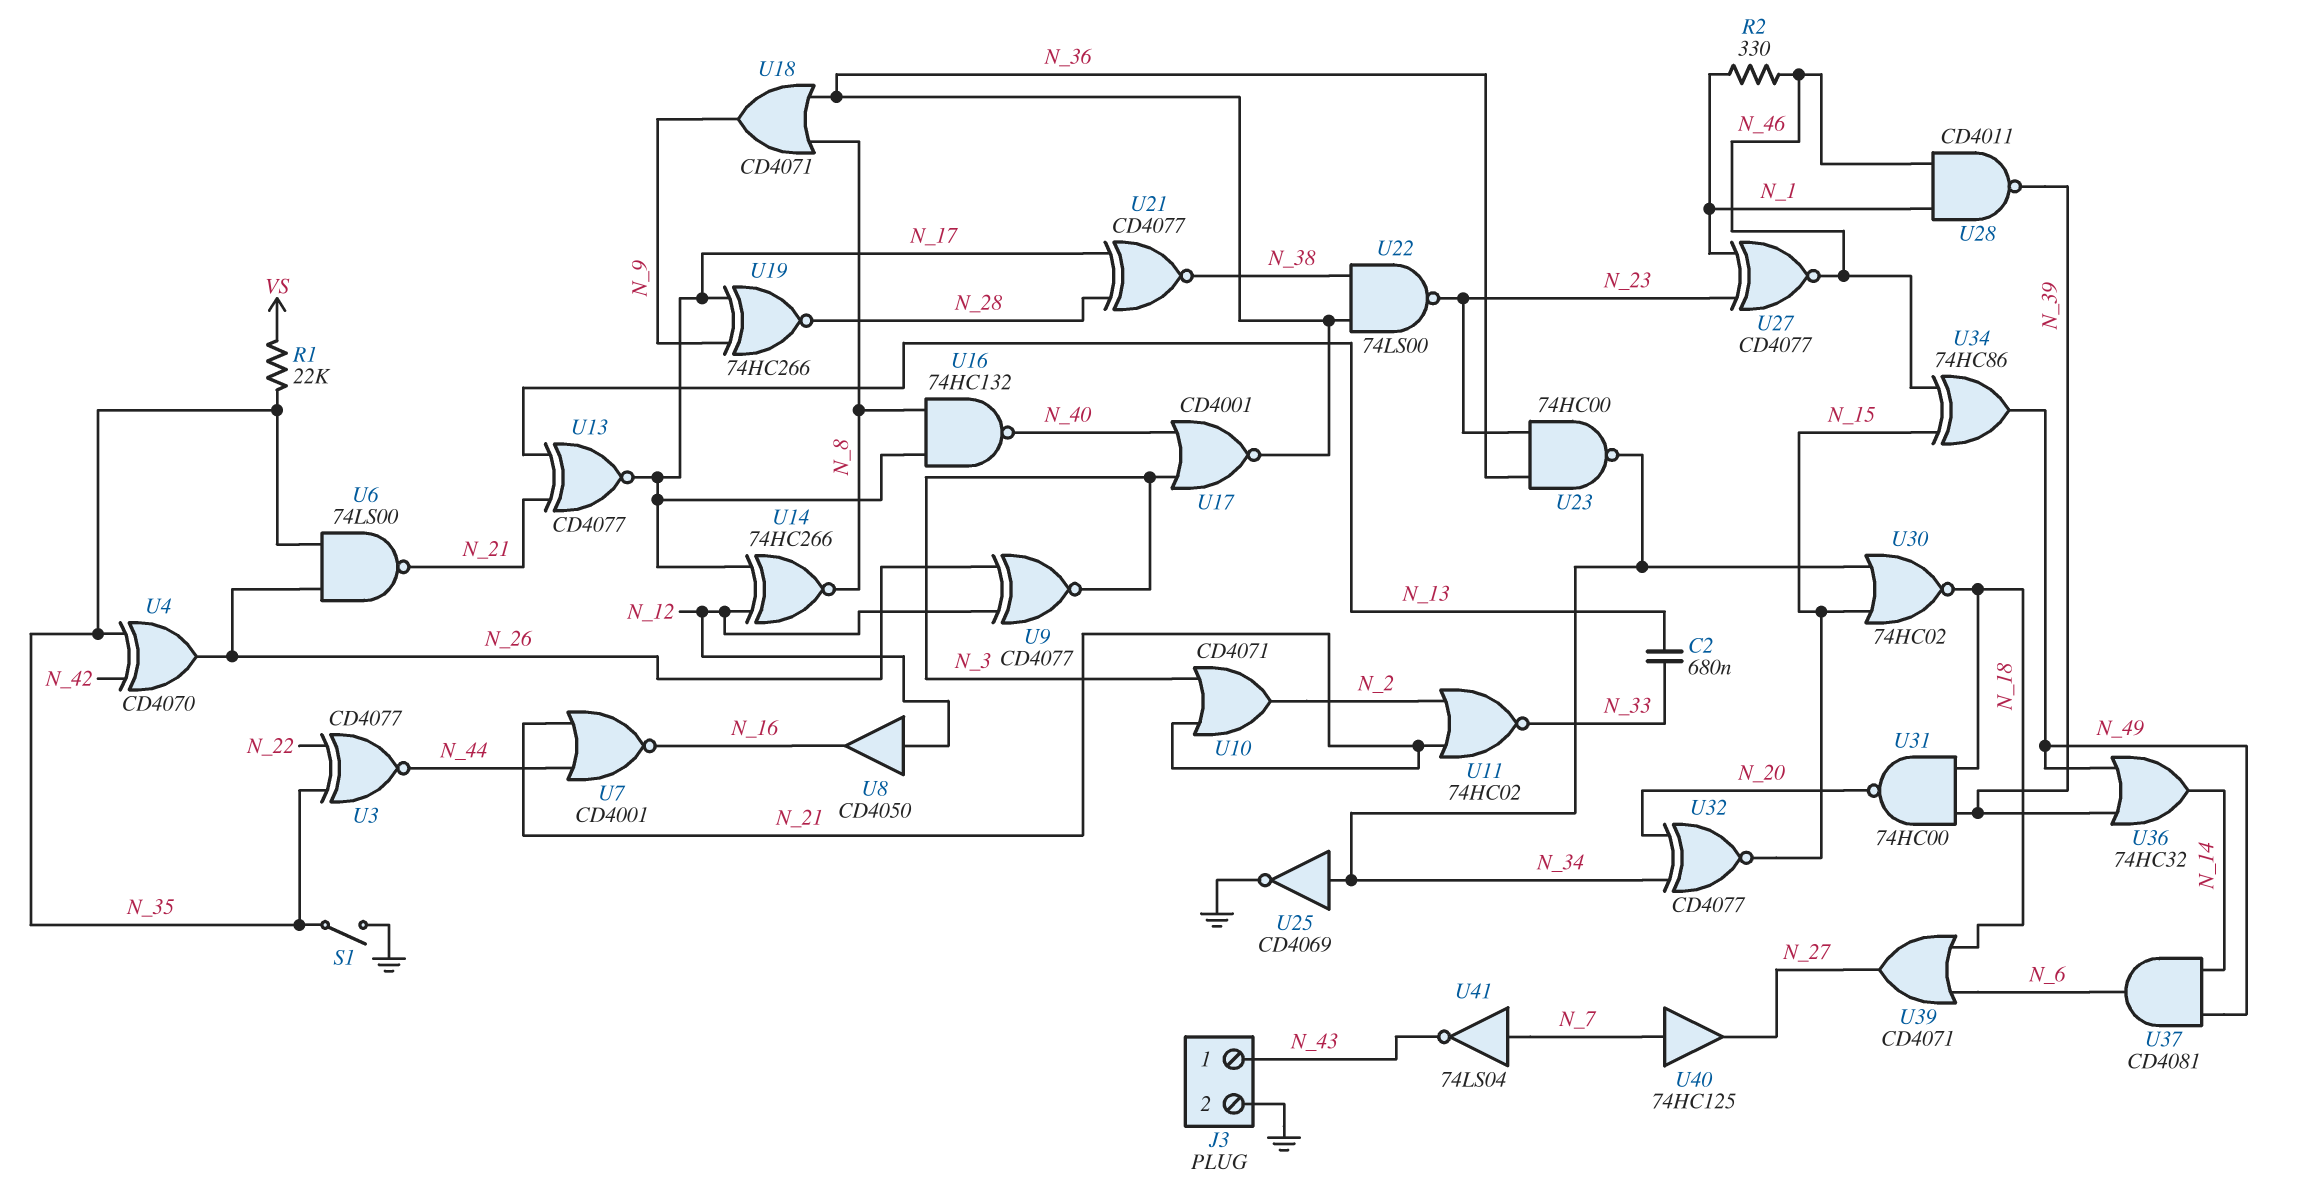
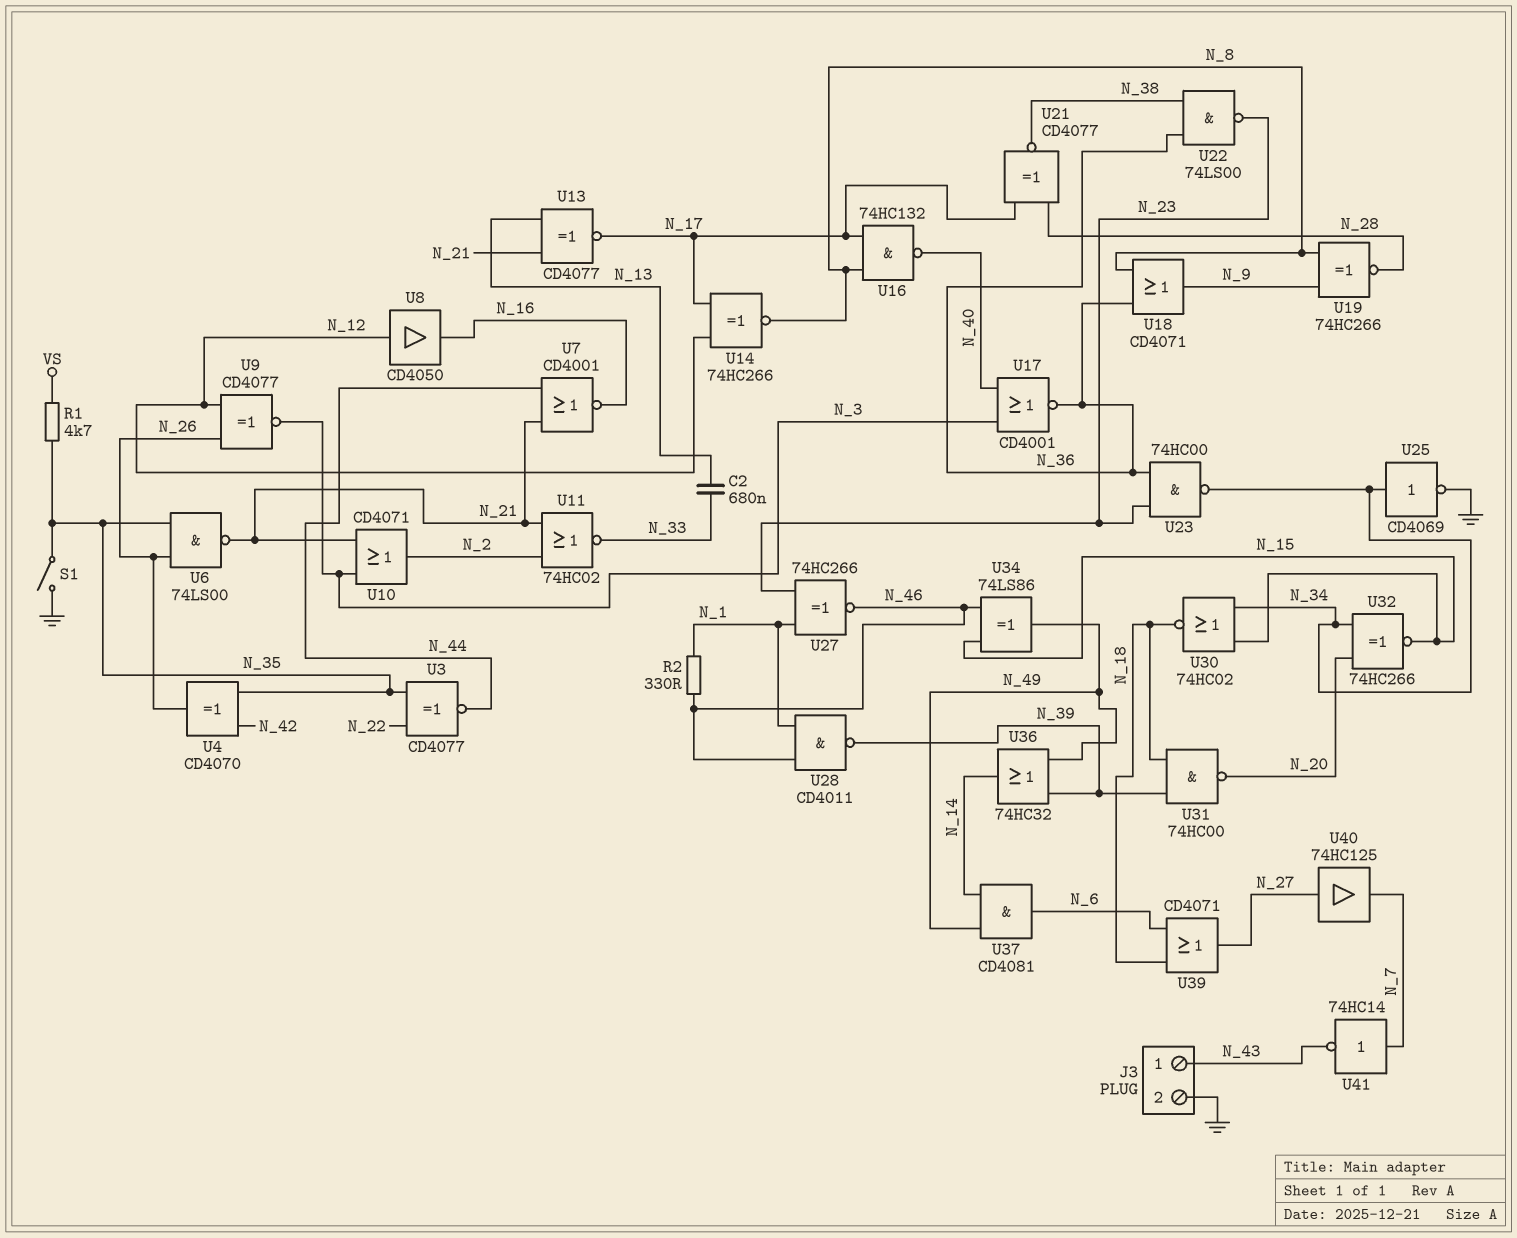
R1: 22k (N_35, VS) -> 4.7k (N_35, VS)
U19: XNOR 74HC266 (in N_9, in N_17, out N_28) -> XNOR 74HC266 (in N_8, in N_9, out N_28)
U27: XNOR CD4077 (in N_1, in N_23, out N_46) -> XNOR 74HC266 (in N_1, in N_23, out N_46)
U32: XNOR CD4077 (in N_20, in N_34, out N_15) -> XNOR 74HC266 (in N_20, in N_34, out N_15)
U34: XOR 74HC86 (in N_15, in N_46, out N_49) -> XOR 74LS86 (in N_15, in N_46, out N_49)
U40: buffer 74HC125 (in N_7, out N_27) -> buffer 74HC125 (in N_27, out N_7)
U41: NOT 74LS04 (in N_7, out N_43) -> NOT 74HC14 (in N_7, out N_43)

